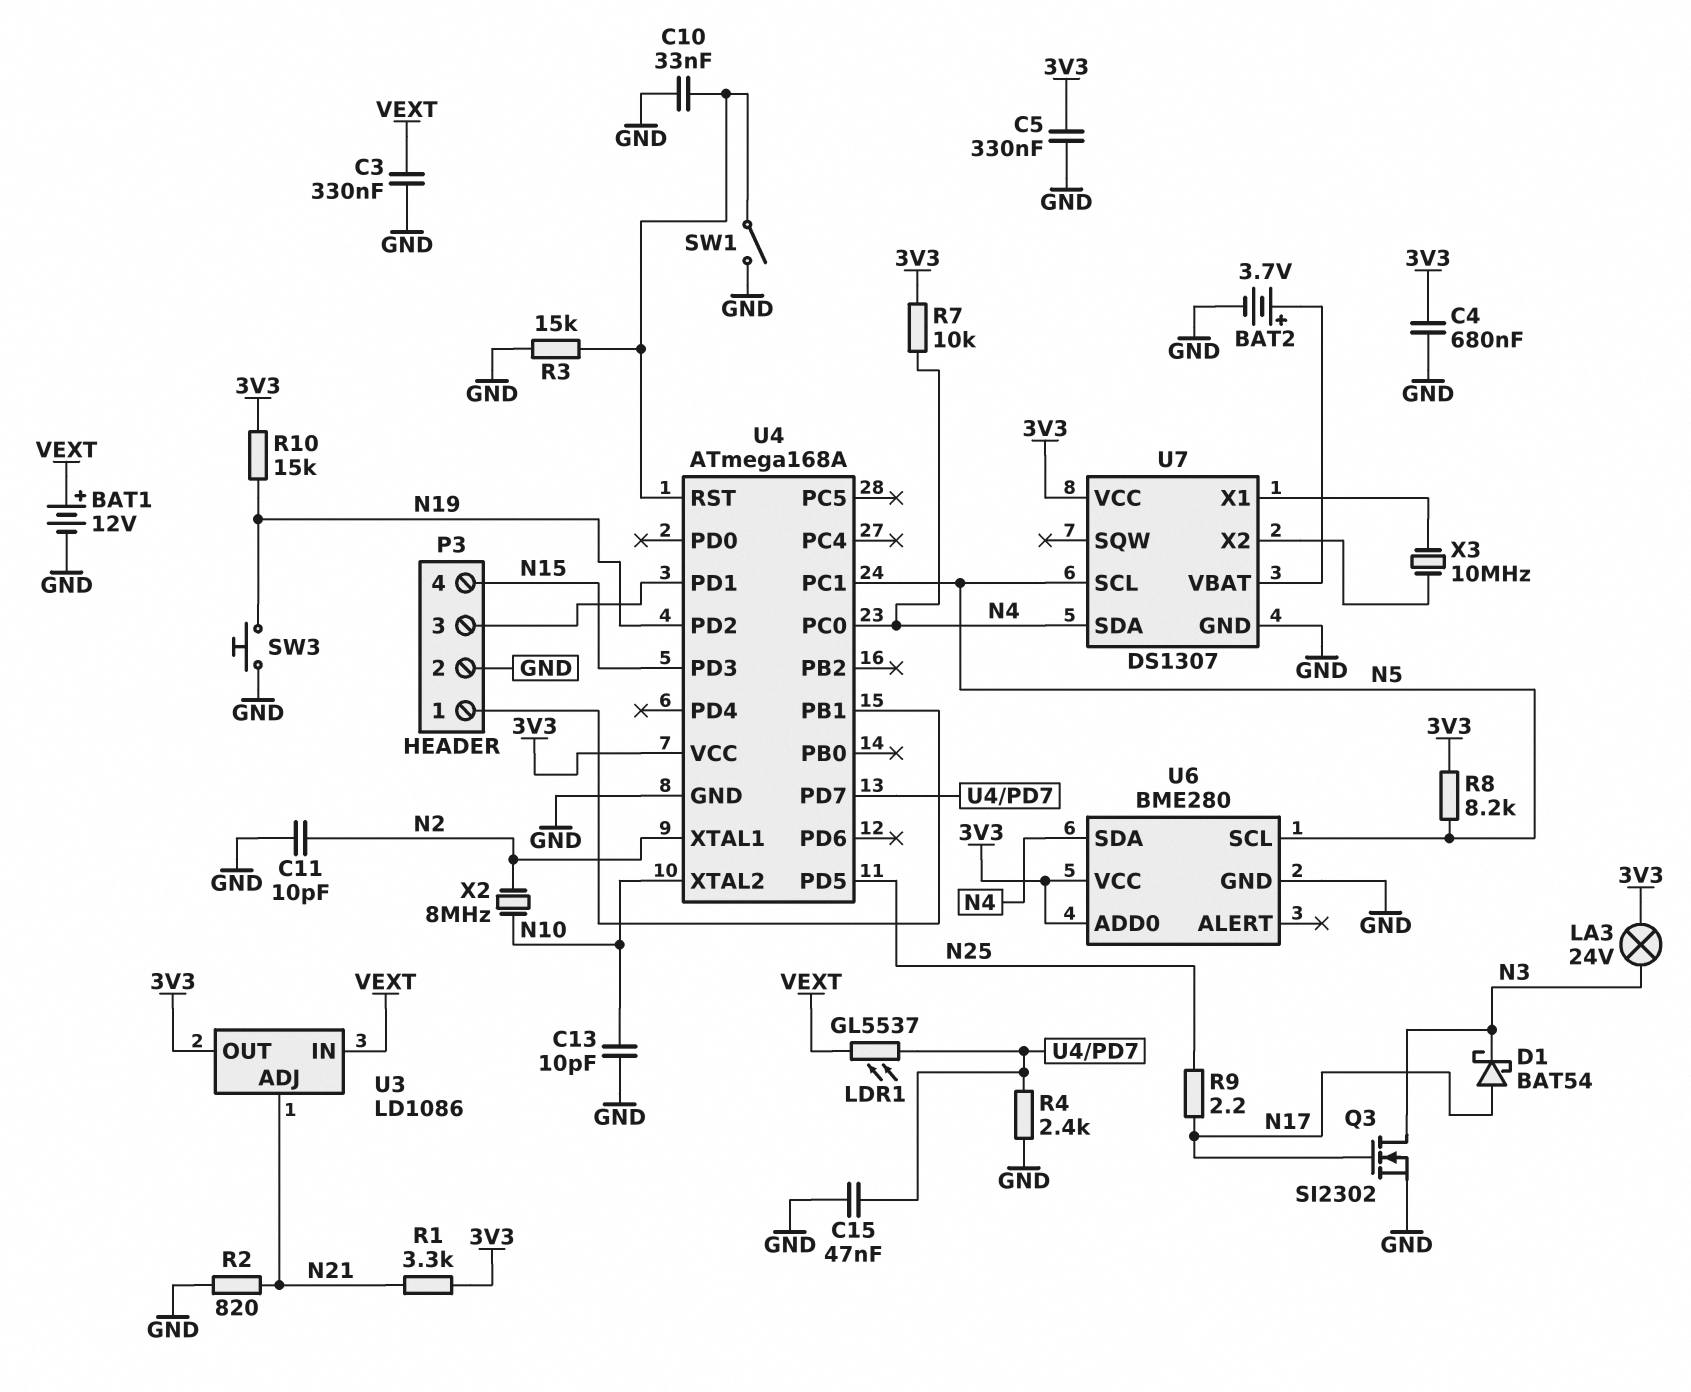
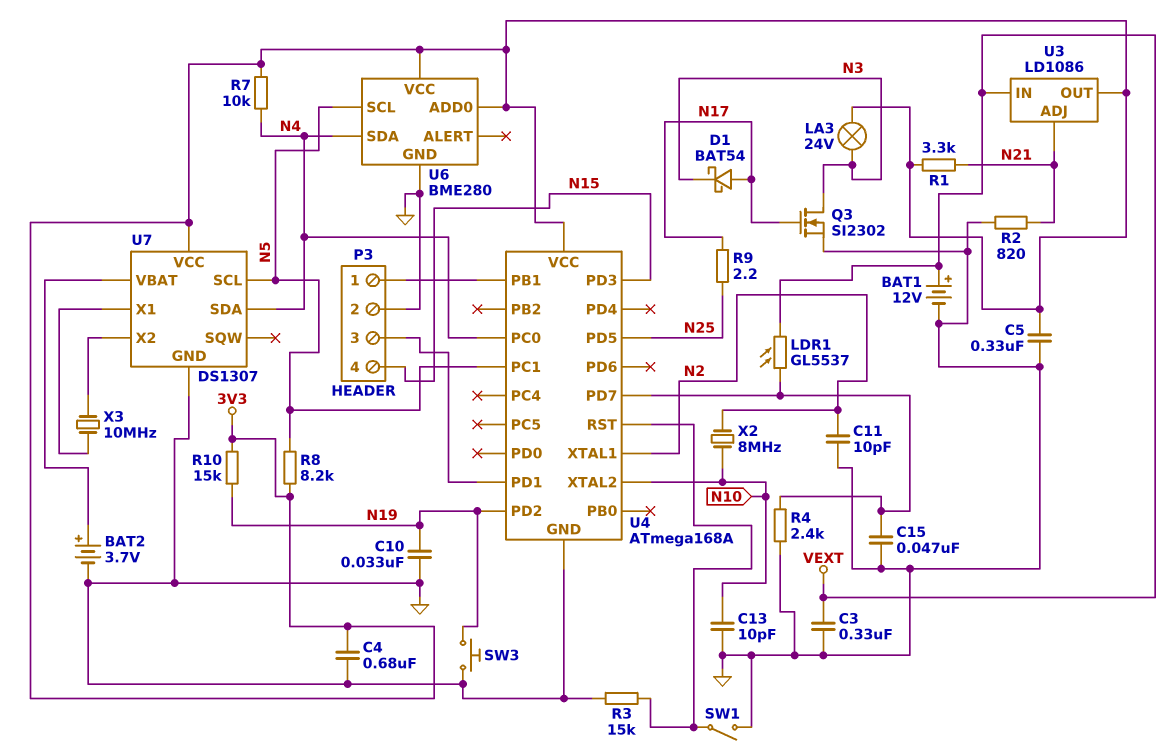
C10: 33nF (GND, U4/RST) -> 33nF (GND, N19)

